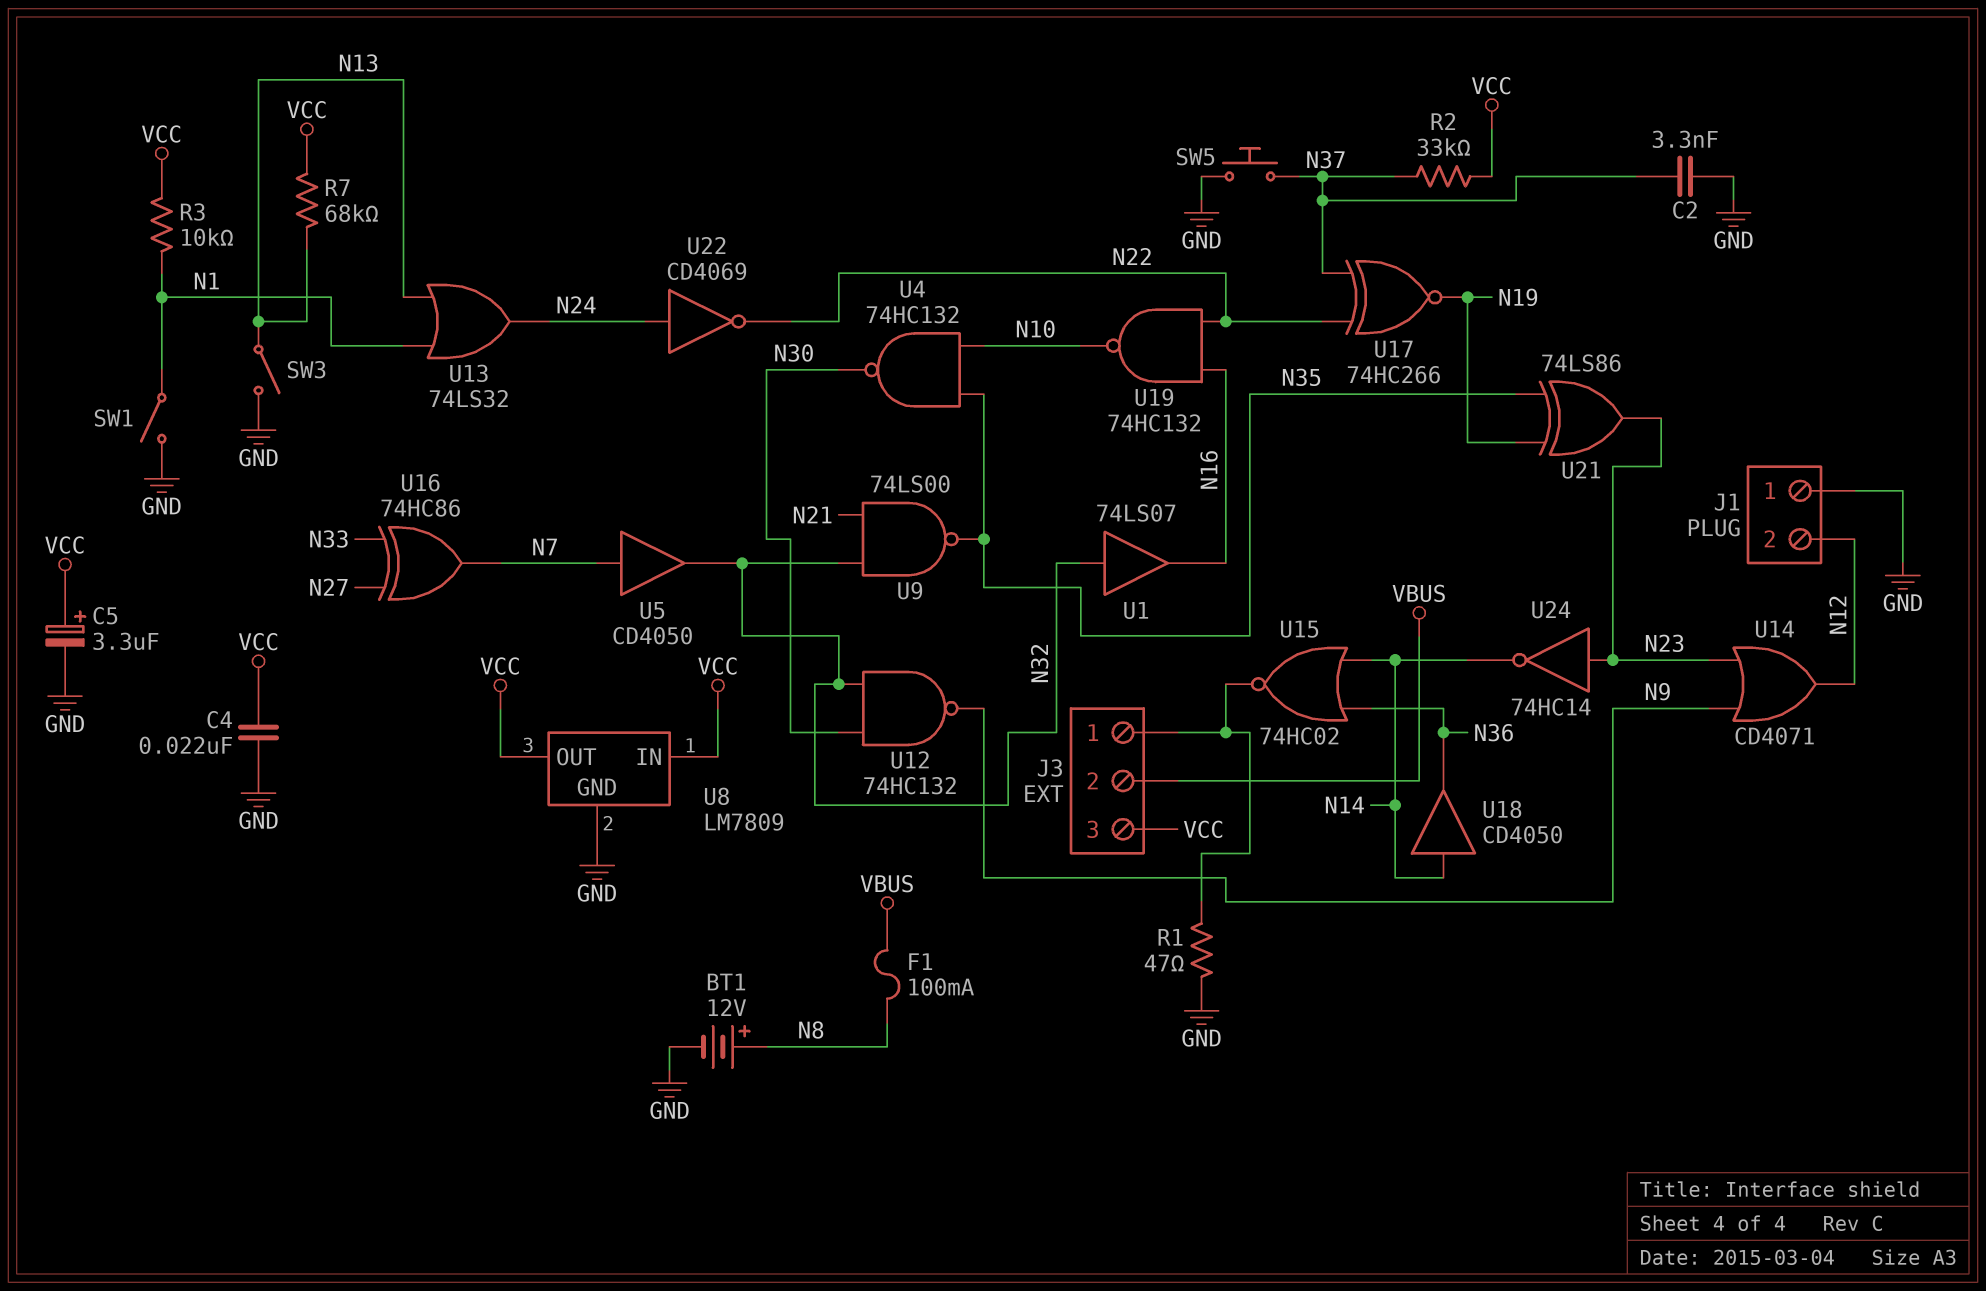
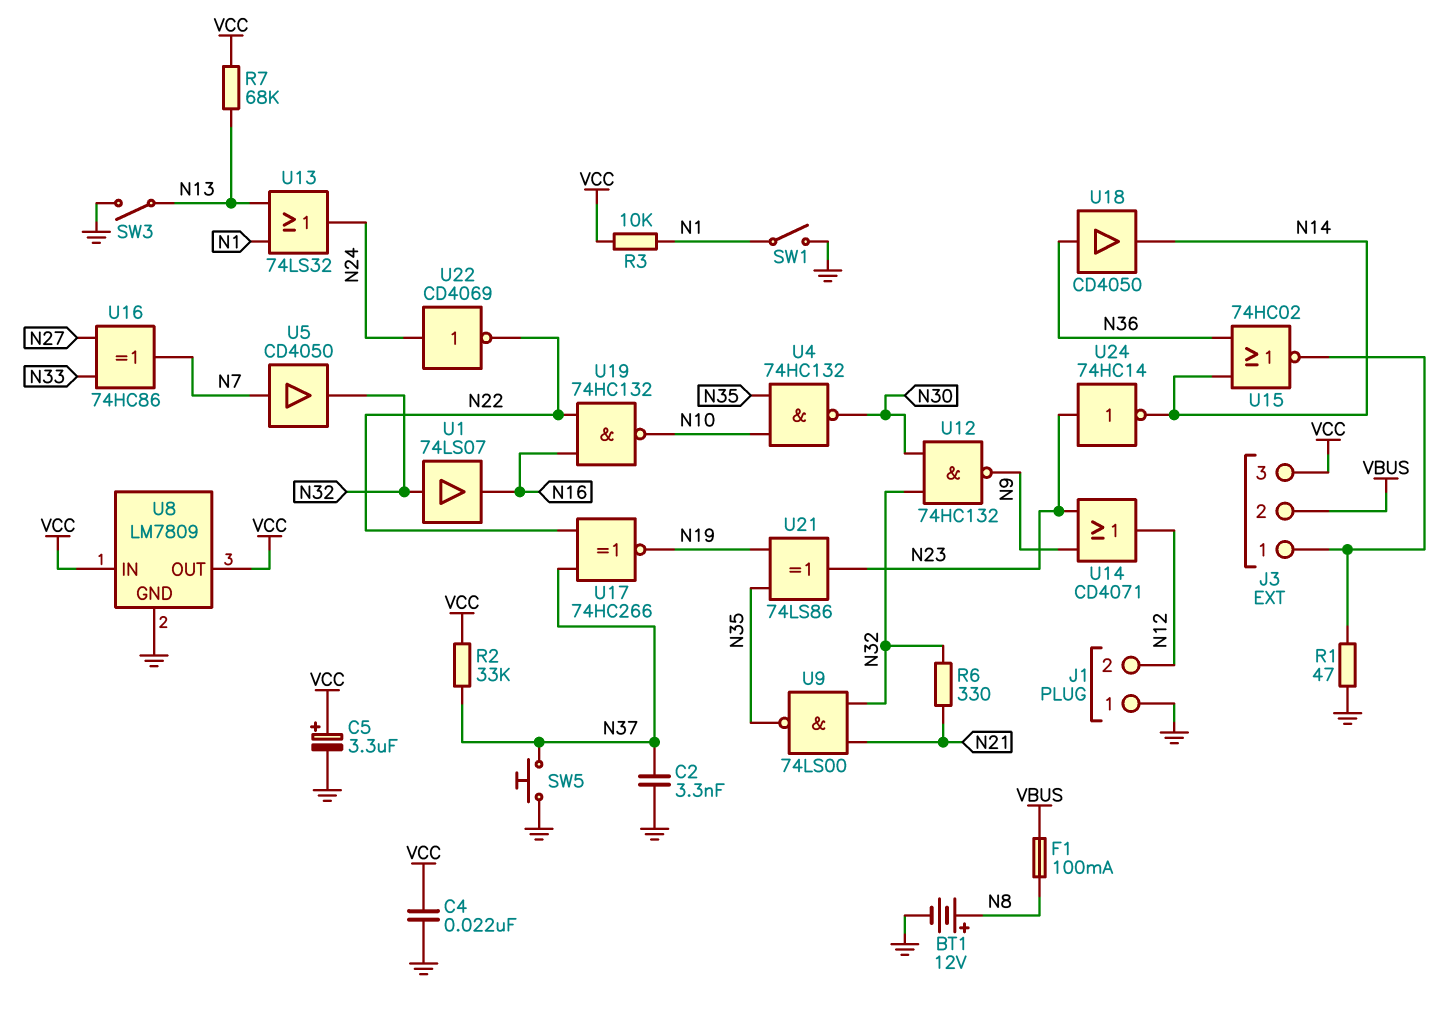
R6: none -> 330 (N21, N32)
U18: buffer CD4050 (in N14, out N36) -> buffer CD4050 (in N36, out N14)

